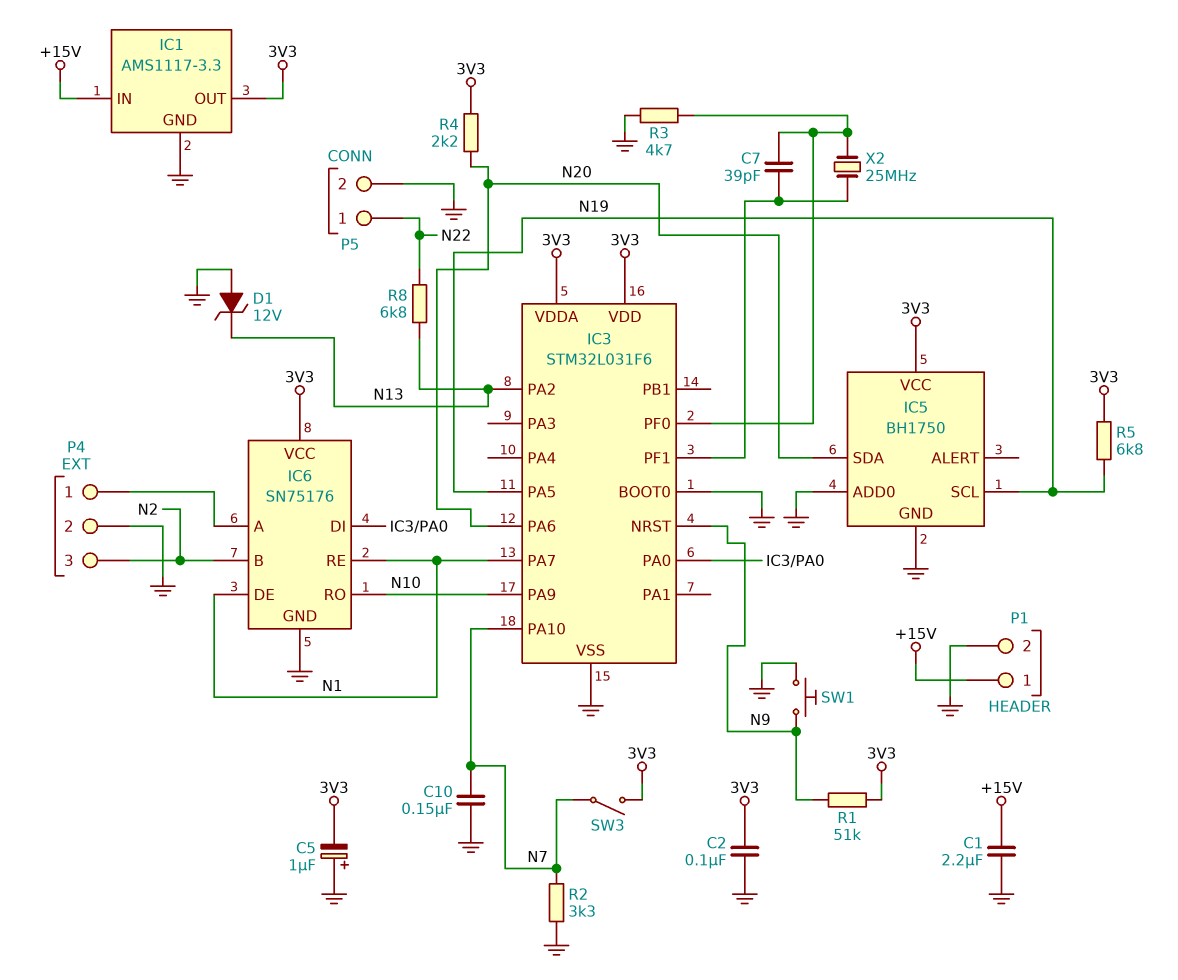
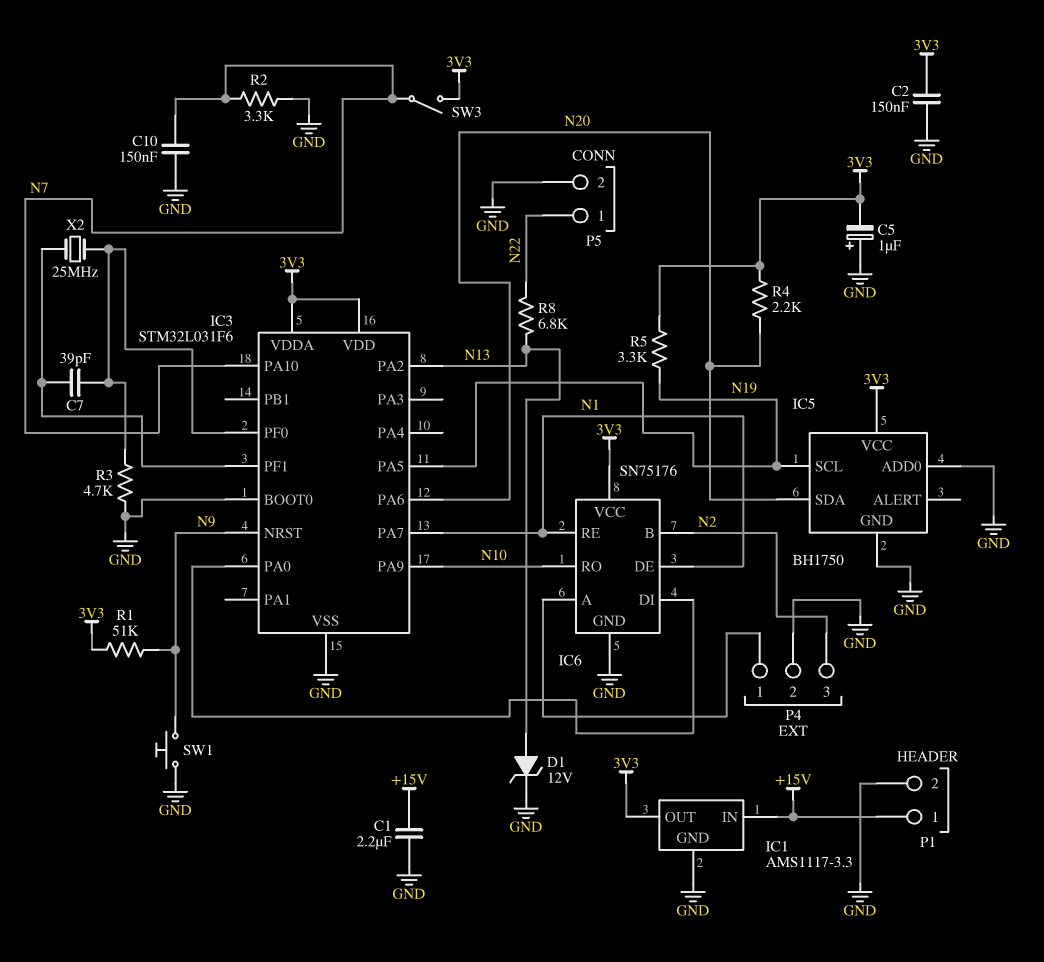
C2: 100nF (3V3, GND) -> 150nF (3V3, GND)
D1: zener 12V (A GND, K N13) -> zener 12V (A N13, K GND)
R5: 6.8k (3V3, N19) -> 3.3k (3V3, N19)

